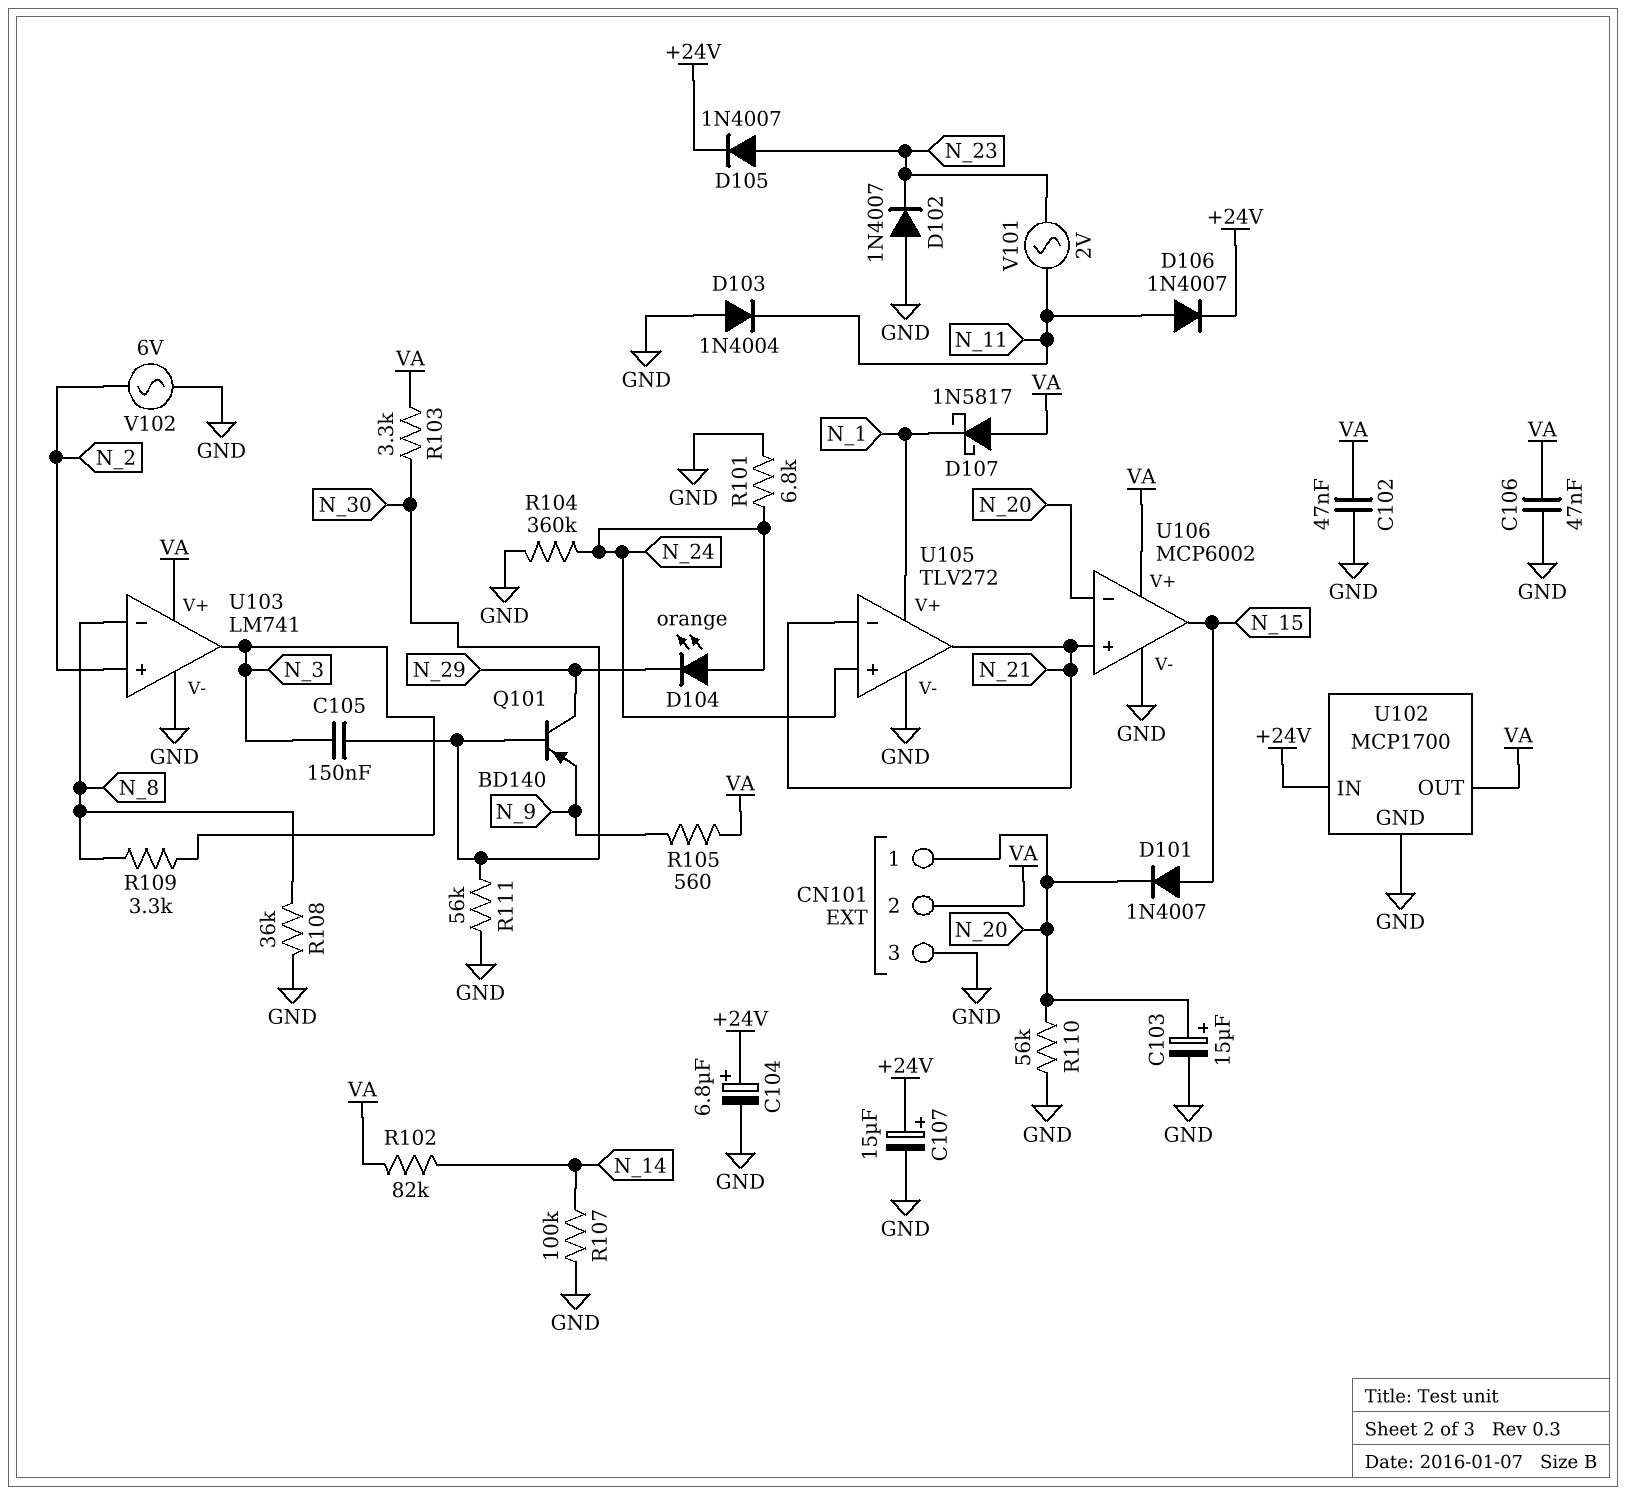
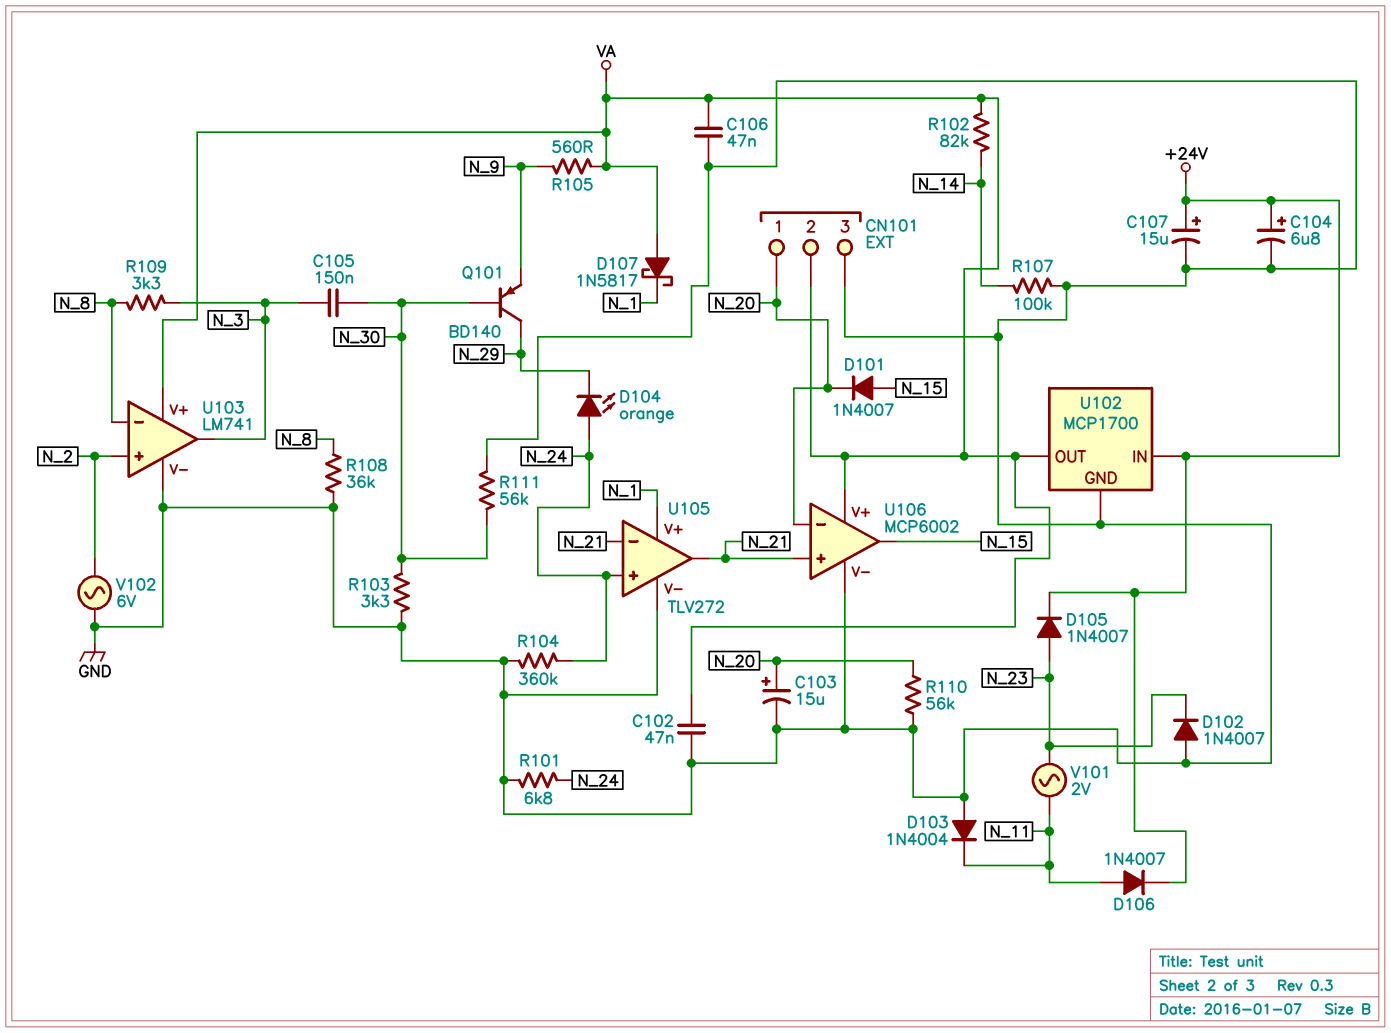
R103: 3.3k (N_30, VA) -> 3.3k (GND, N_30)

